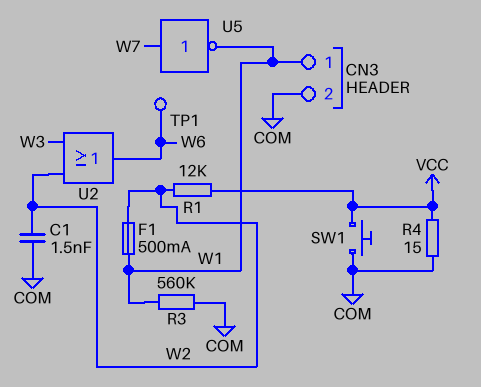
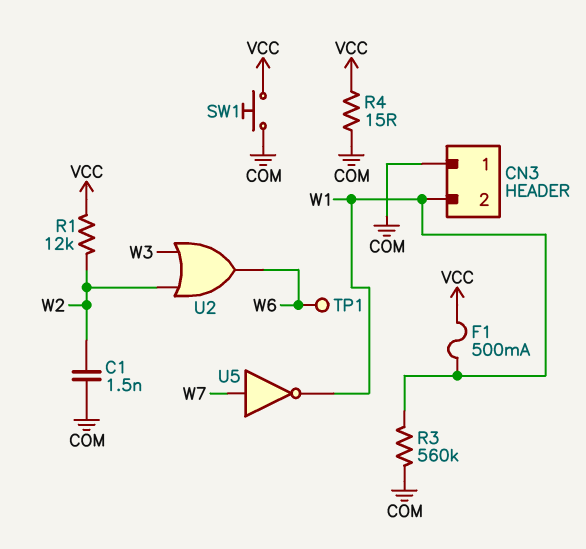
CN3 pin 1: W1 -> COM
CN3 pin 2: COM -> W1
F1: 500mA (W1, W2) -> 500mA (VCC, W1)

